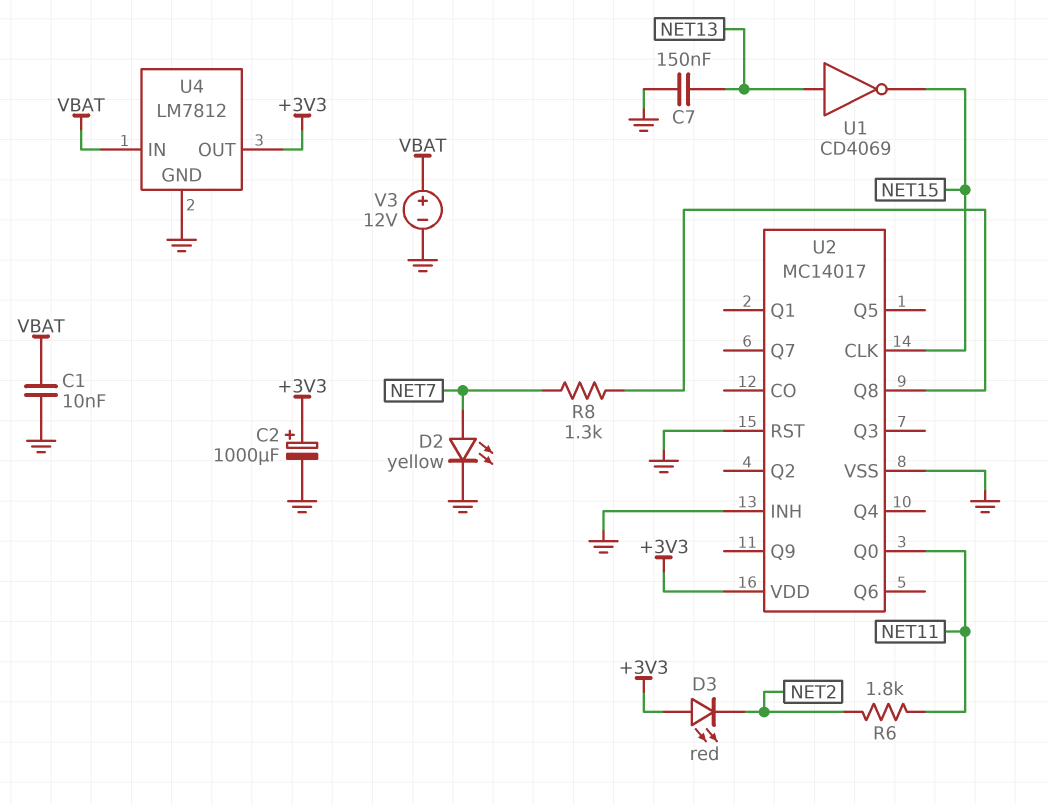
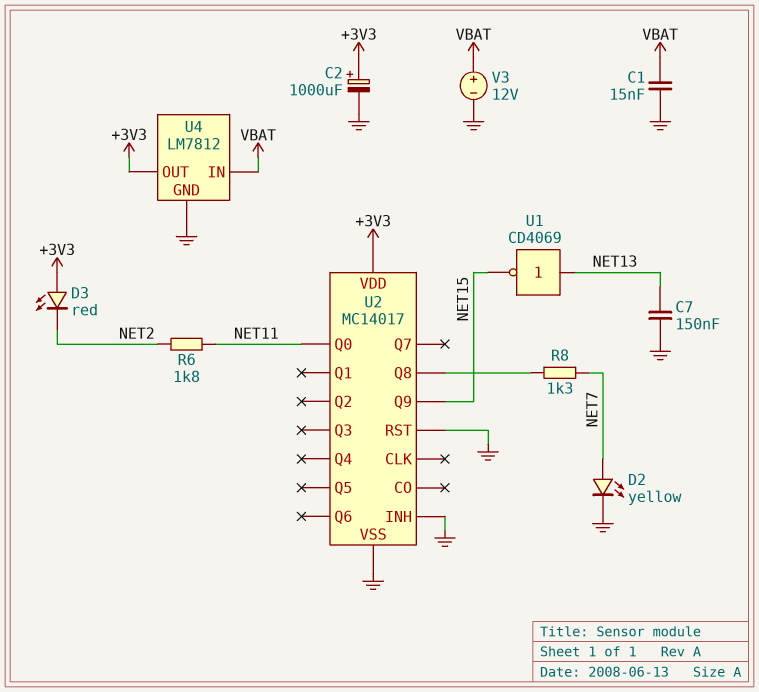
C1: 10nF (GND, VBAT) -> 15nF (GND, VBAT)
U2 pin CLK: NET15 -> none
U2 pin Q9: none -> NET15

